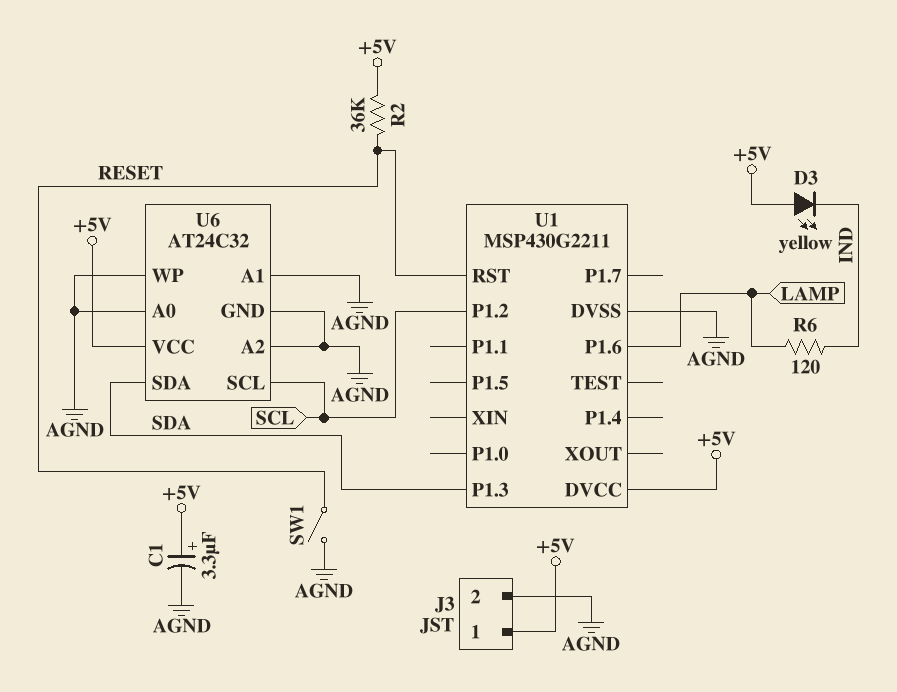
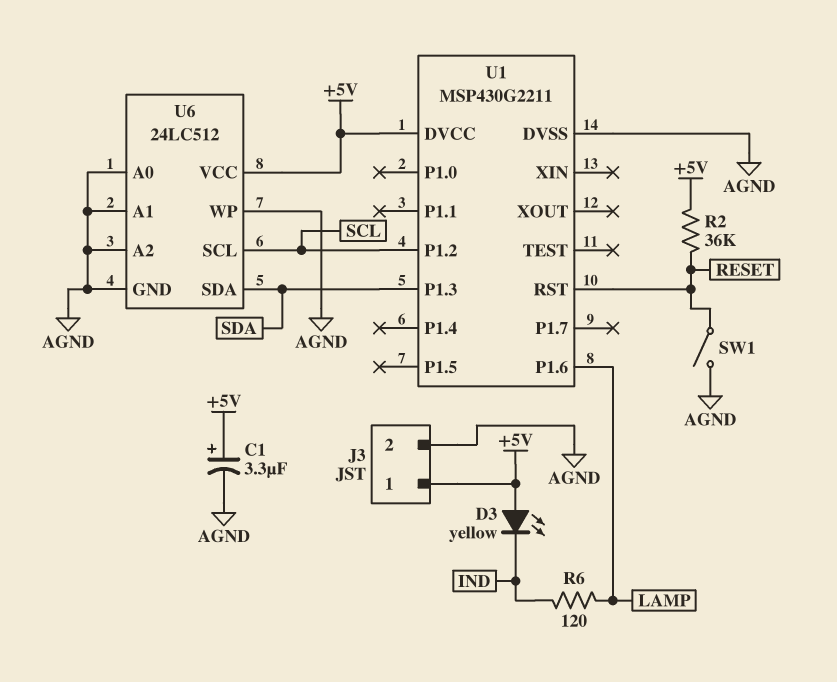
U6: AT24C32 -> 24LC512

